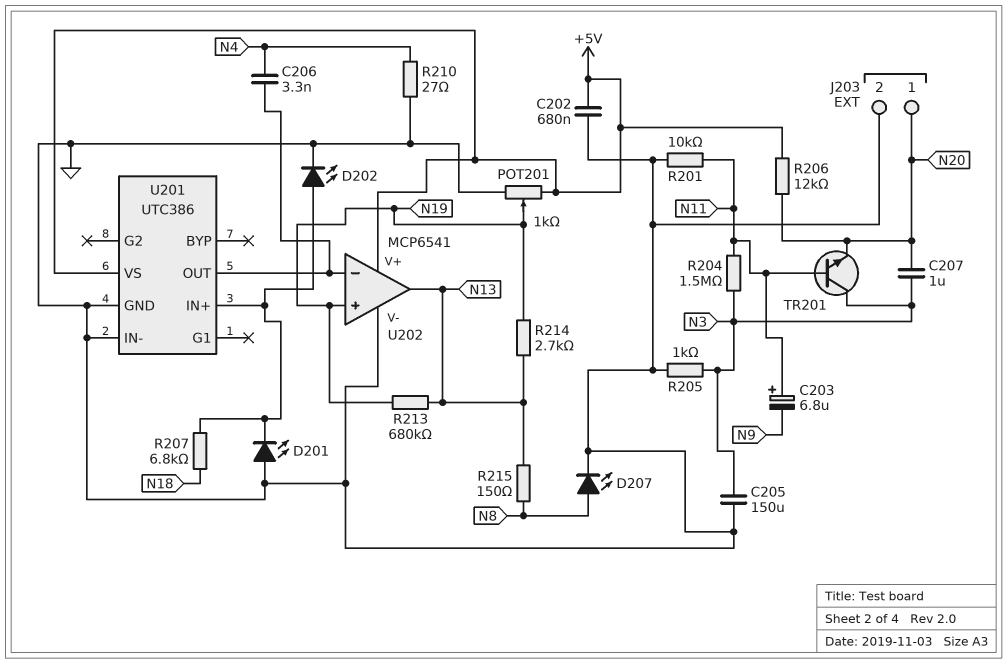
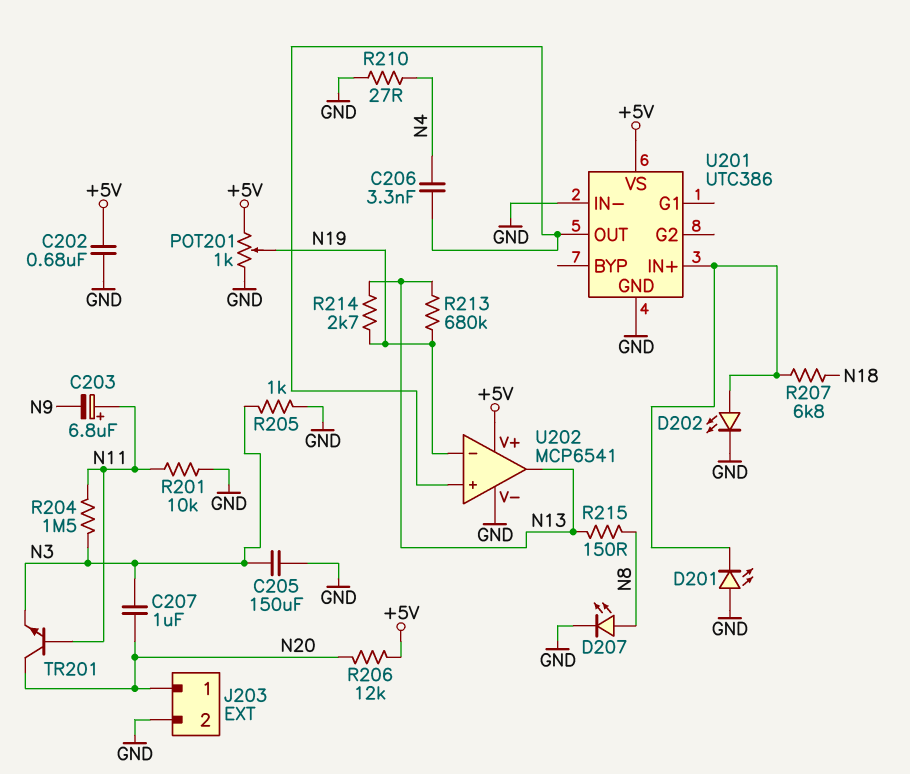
TR201: NPN (B N11, C N3, E N20) -> NPN (B N11, C N20, E N3)
U202 pin in+: N19 -> U201/OUT
U202 pin in-: U201/OUT -> N19

